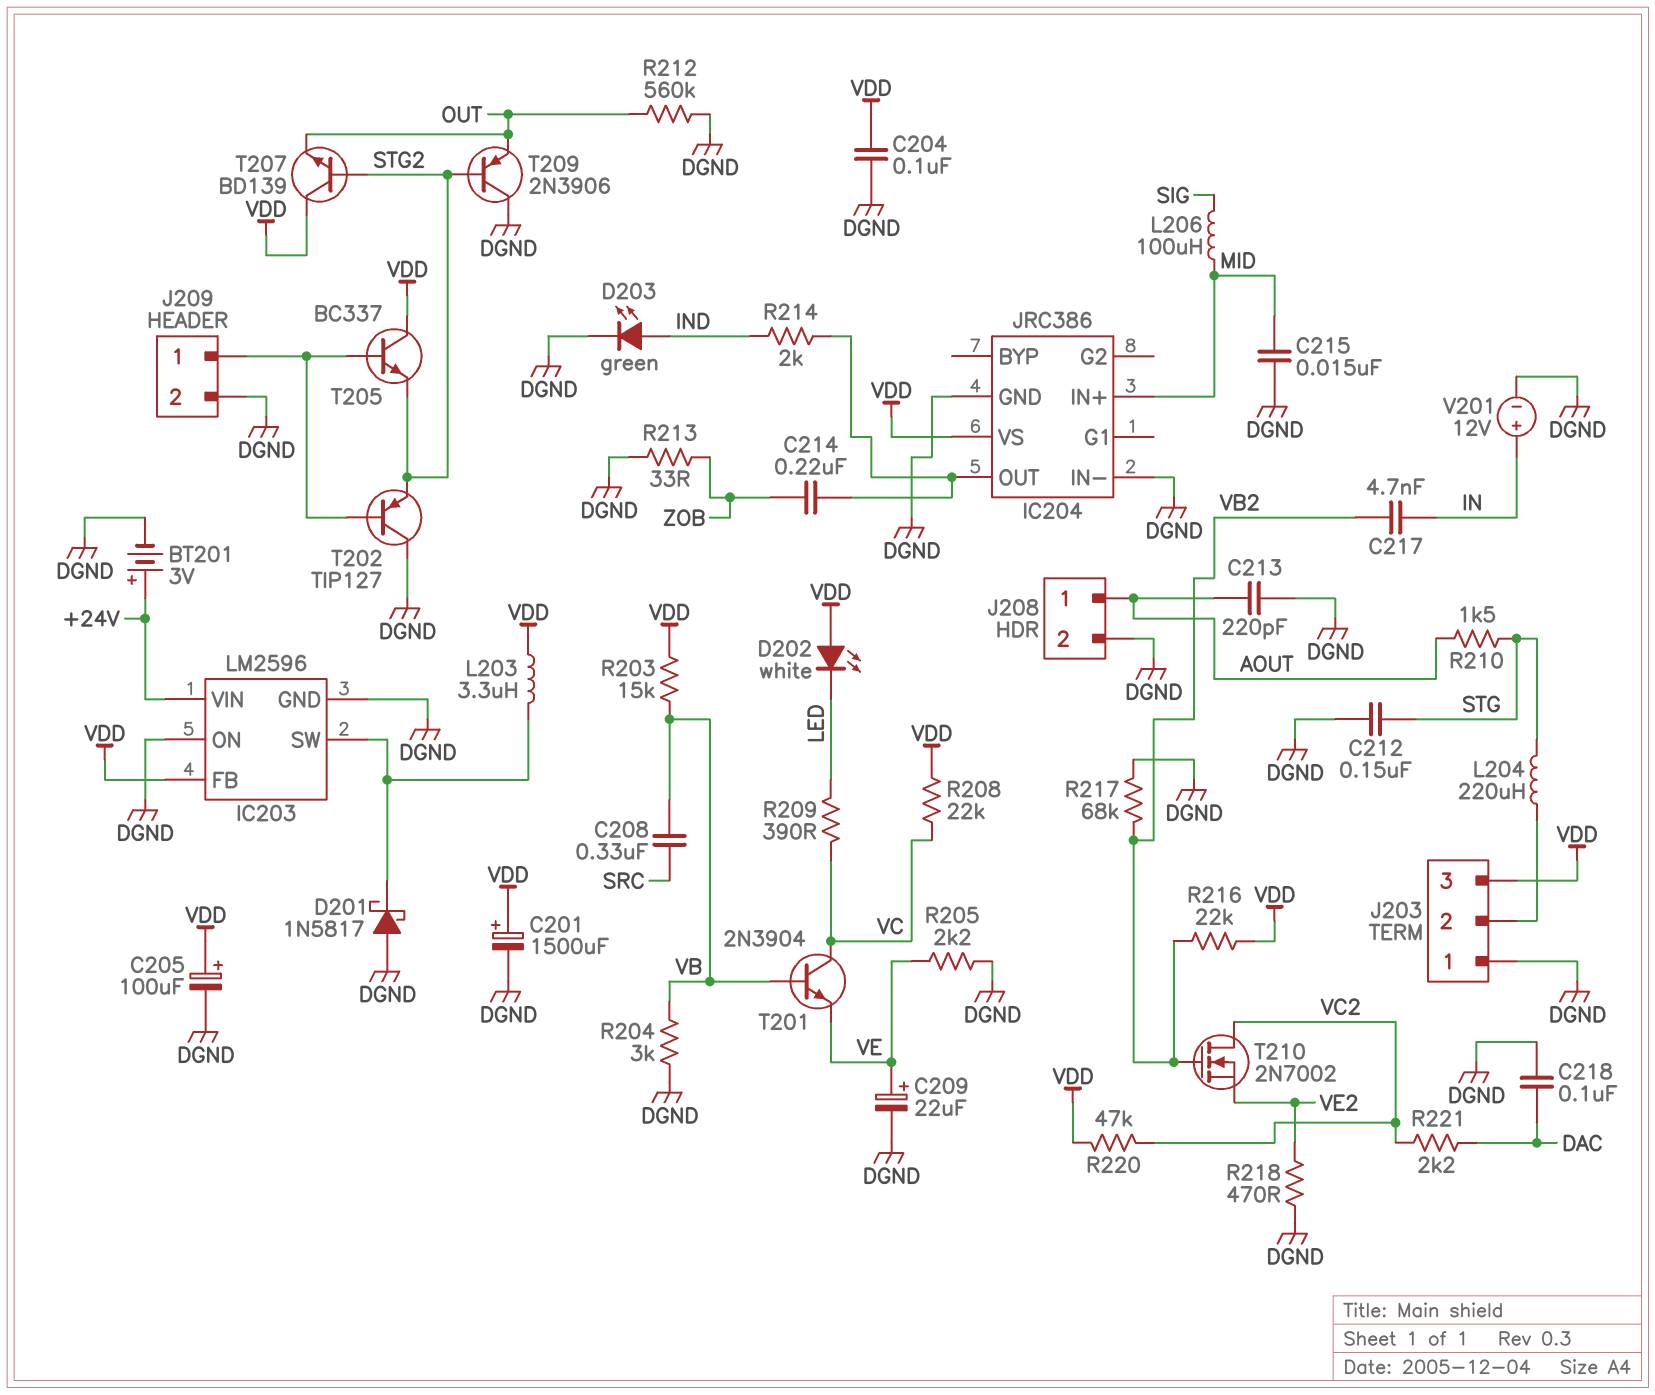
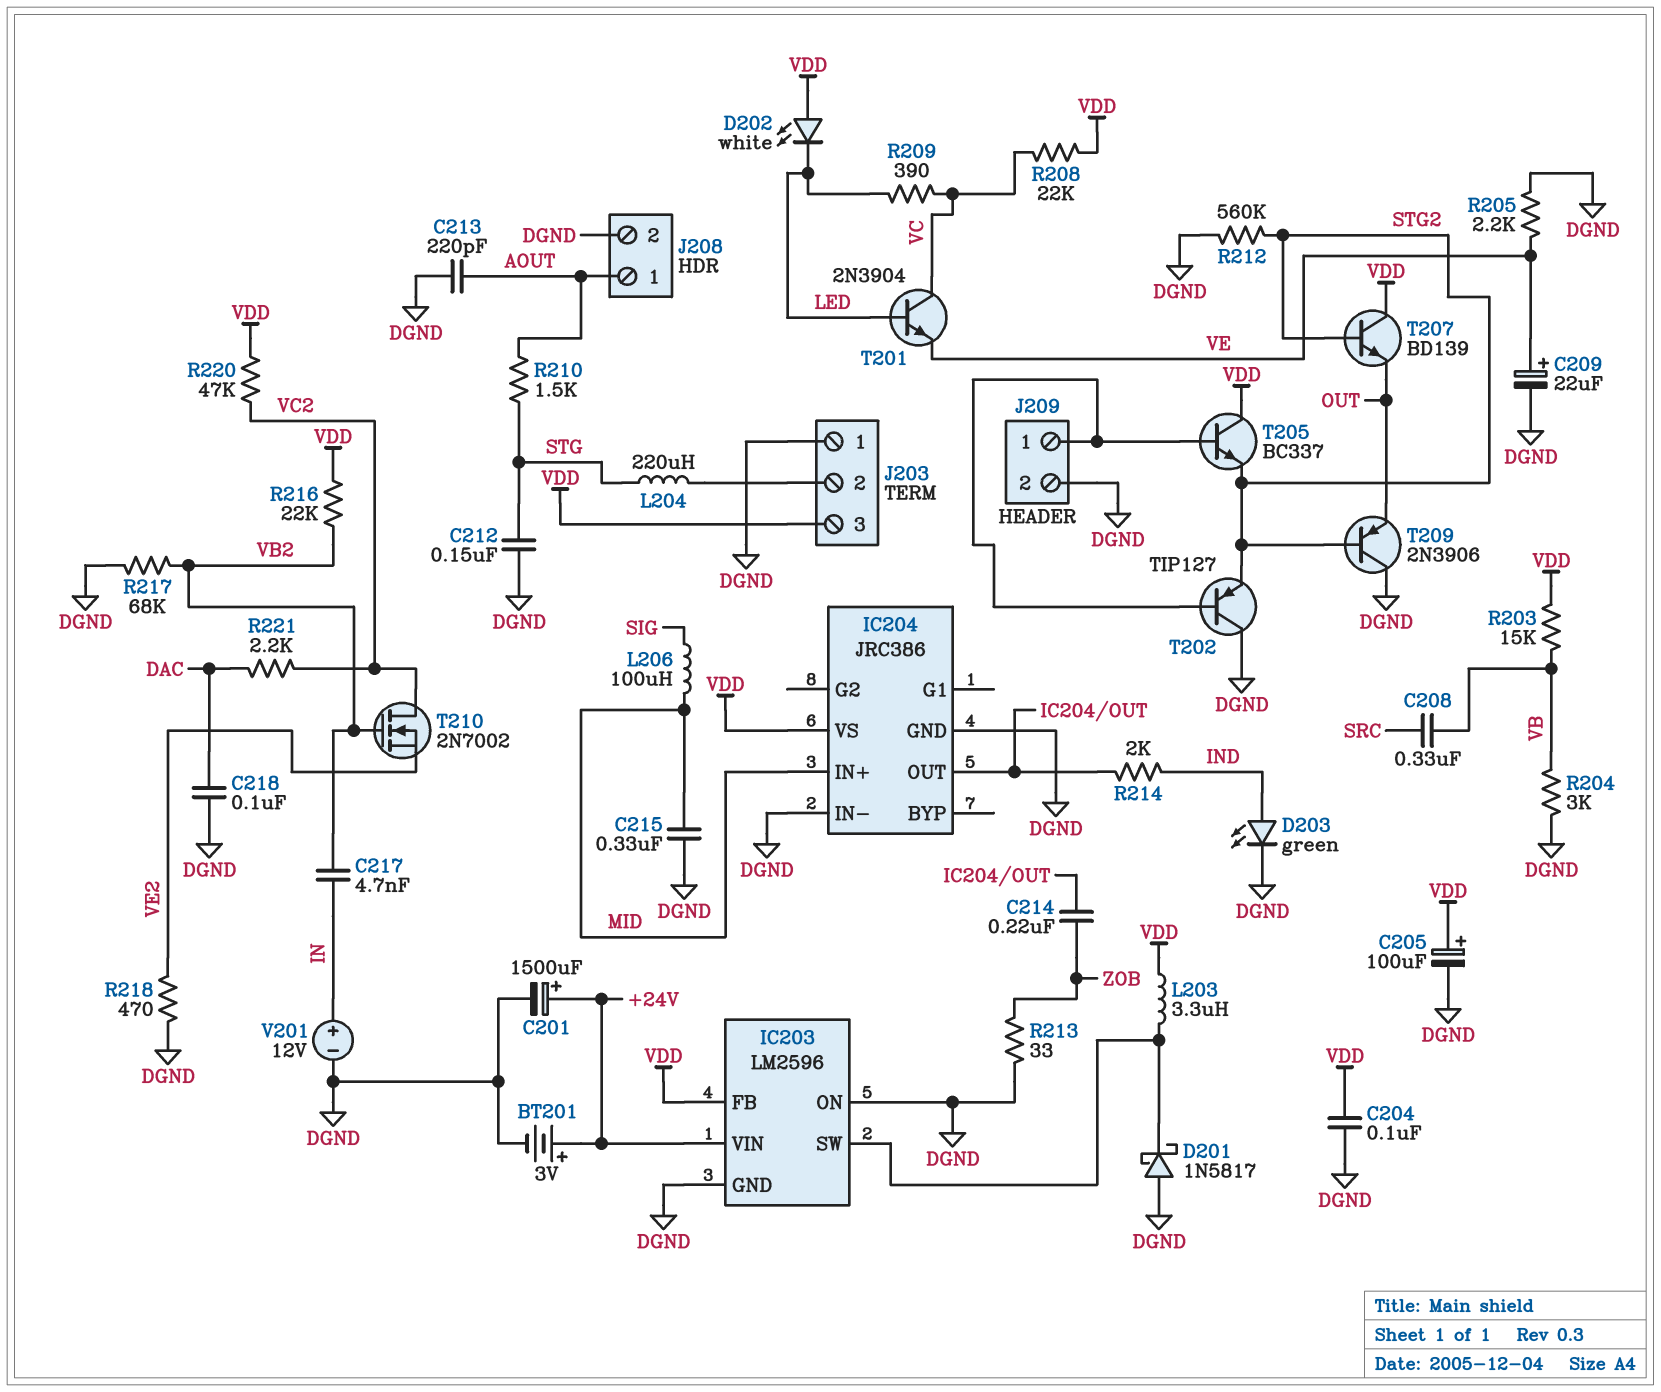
C201: 1500uF (plus VDD, minus DGND) -> 1500uF (plus +24V, minus DGND)
C215: 15nF (DGND, MID) -> 330nF (DGND, MID)
R212: 560k (DGND, OUT) -> 560k (DGND, STG2)
T201: NPN 2N3904 (B VB, C VC, E VE) -> NPN 2N3904 (B LED, C VC, E VE)

